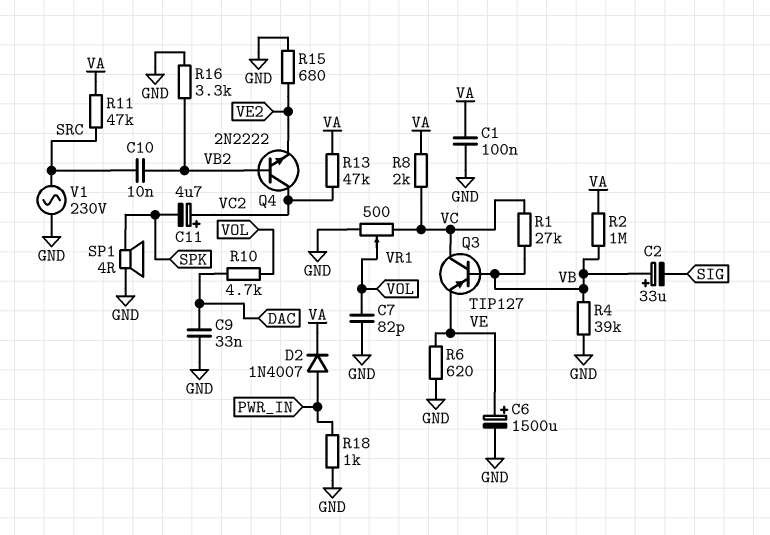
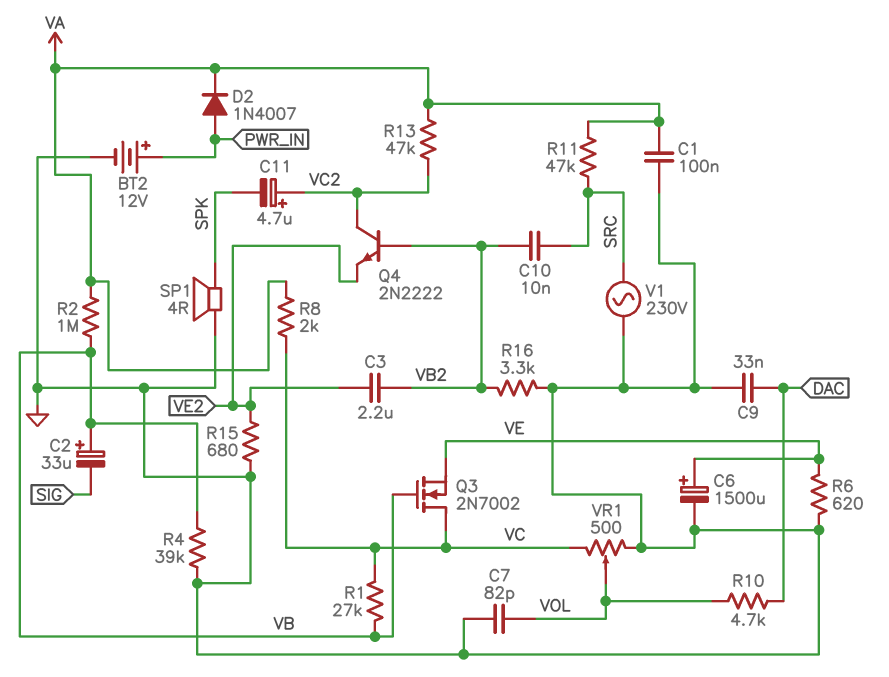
BT2: none -> 12V (plus PWR_IN, minus GND)
C3: none -> 2.2uF (VB2, VE2)
Q3: PNP TIP127 (B VB, C VC, E VE) -> NMOS 2N7002 (G VB, D VC, S VE)
R18: 1k (GND, PWR_IN) -> none

